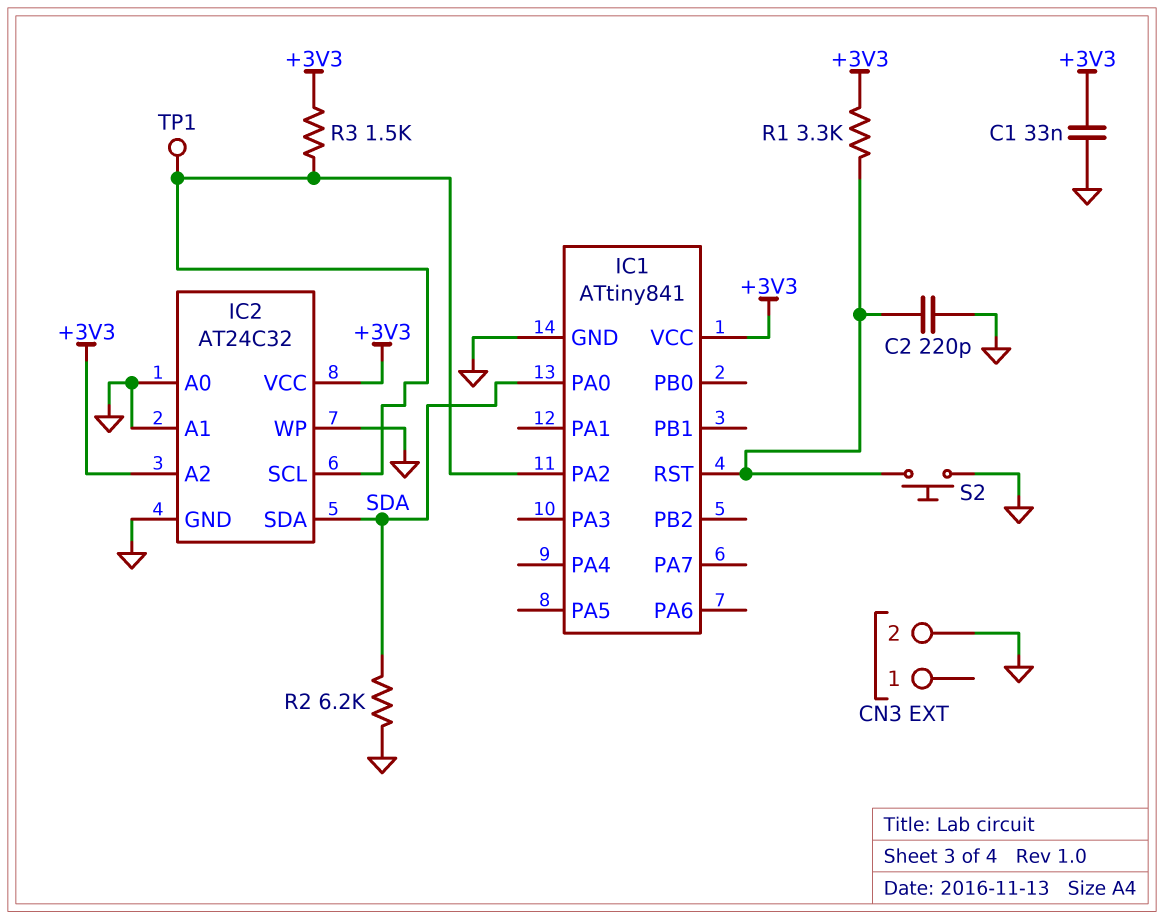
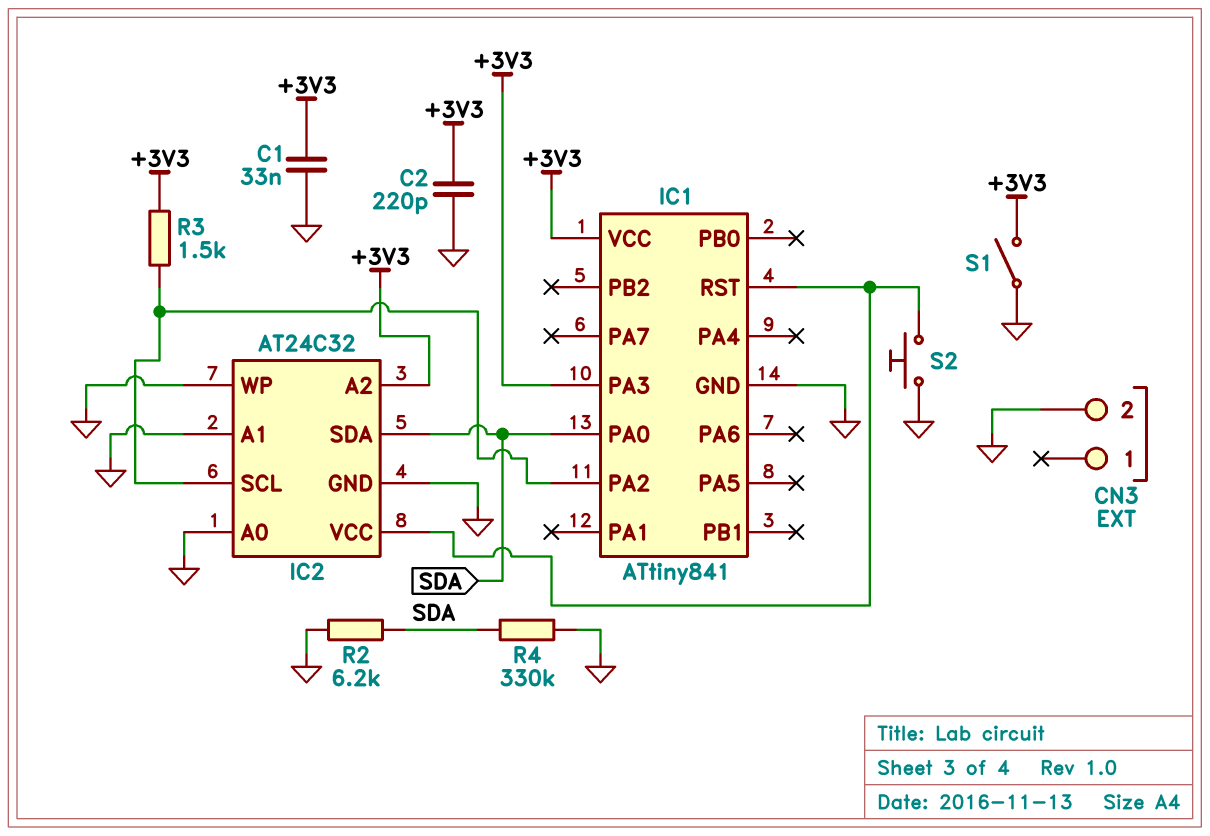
C2: 220pF (GND, IC1/RST) -> 220pF (+3V3, GND)
IC1 pin PA3: none -> +3V3
IC2 pin VCC: +3V3 -> IC1/RST
R1: 3.3k (+3V3, IC1/RST) -> none
R4: none -> 330k (GND, SDA)
S1: none -> switch (+3V3, GND)
TP1: test point (IC1/PA2) -> none

